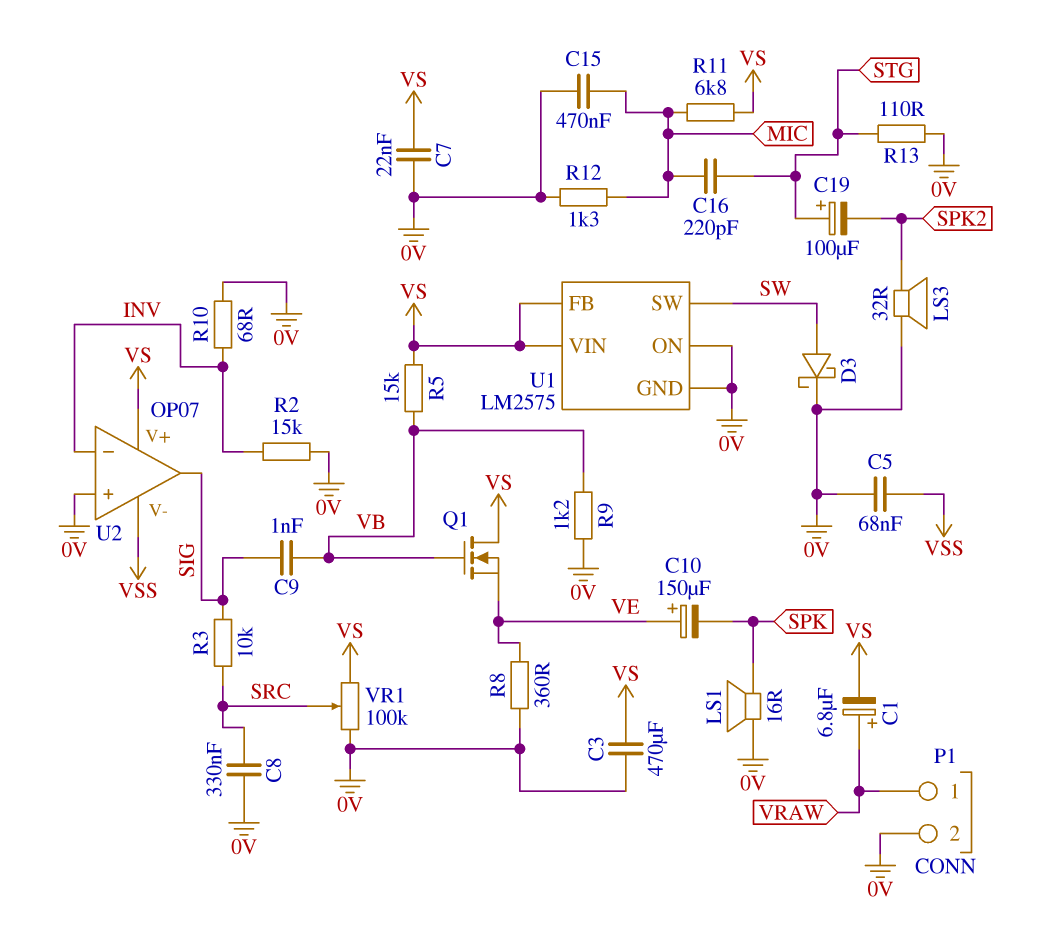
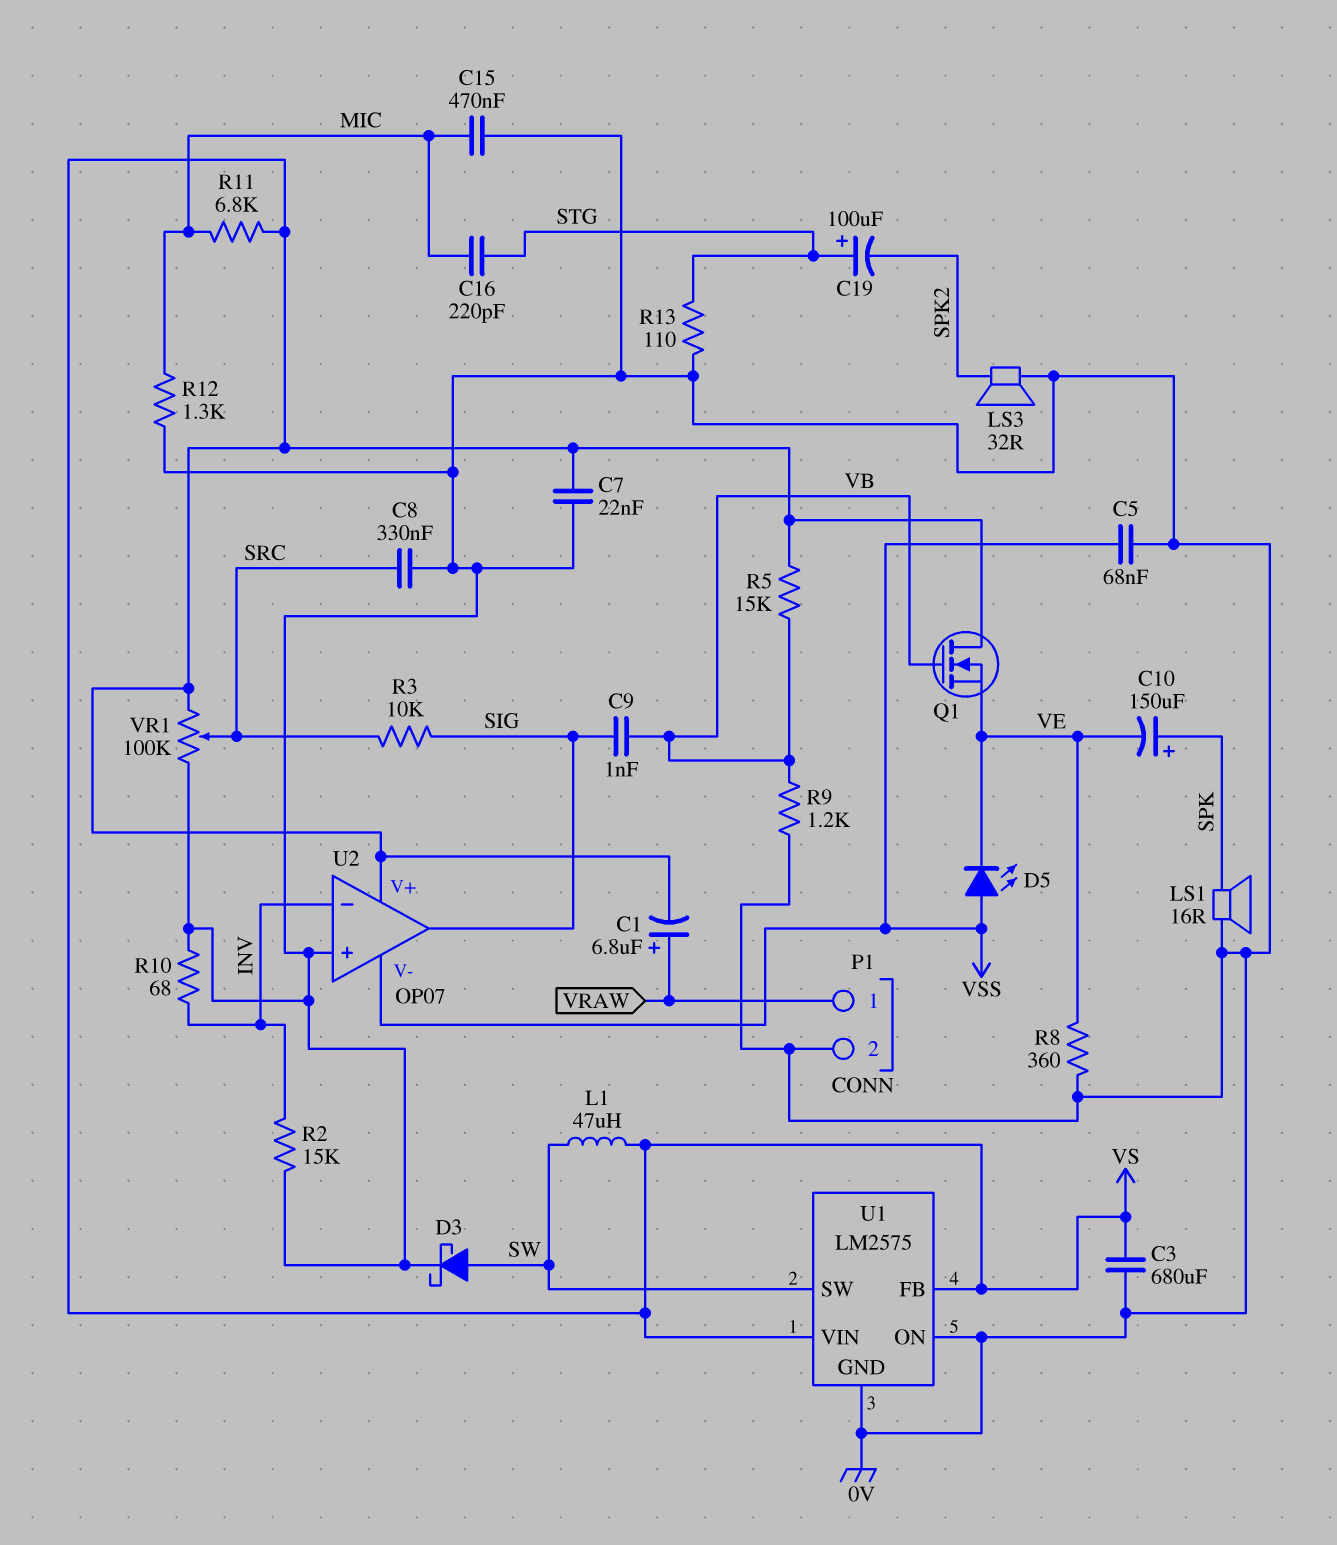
C3: 470uF (0V, VS) -> 680uF (0V, VS)
C10: 150uF (plus VE, minus SPK) -> 150uF (plus SPK, minus VE)
D5: none -> LED (A VSS, K VE)
L1: none -> 47uH (SW, VS)

